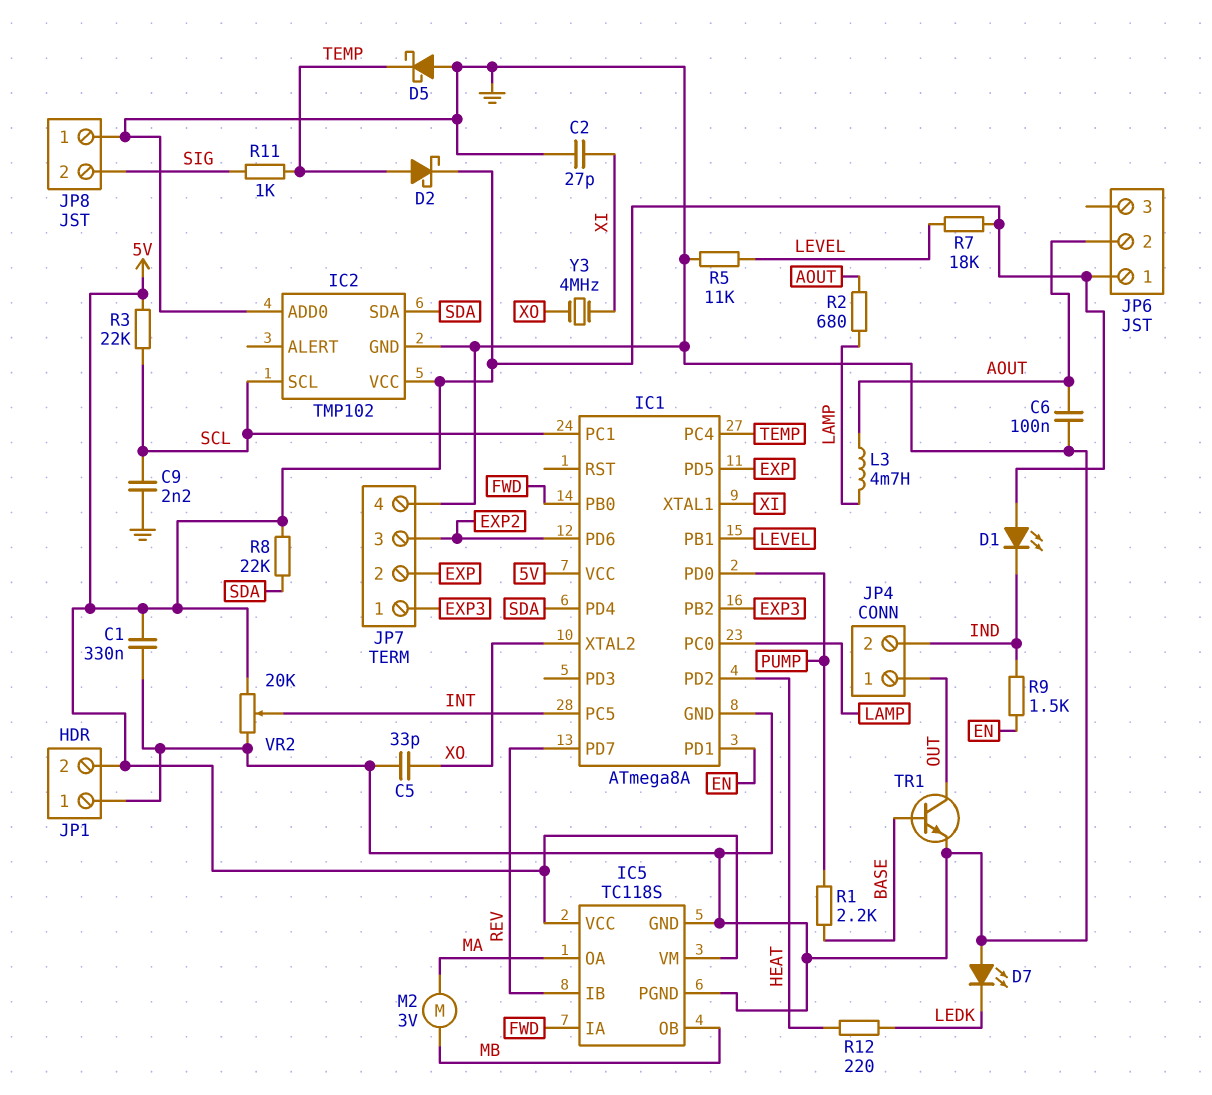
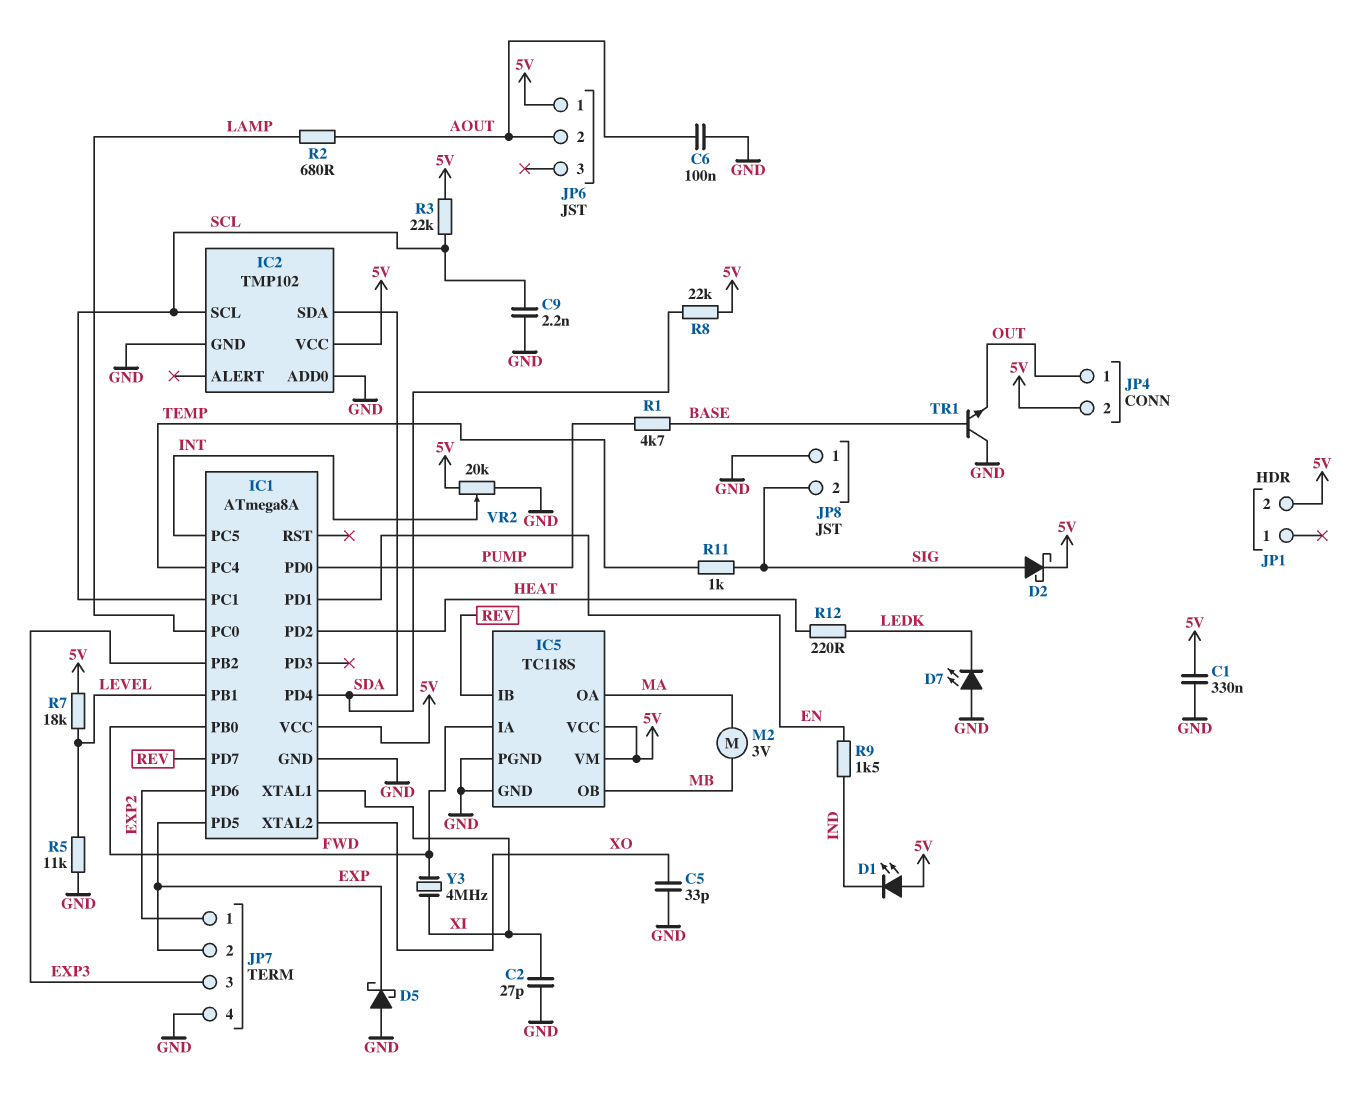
D2: schottky (A TEMP, K 5V) -> schottky (A SIG, K 5V)
D5: schottky (A GND, K TEMP) -> schottky (A GND, K EXP)
JP1 pin 1: GND -> none
JP4 pin 2: IND -> 5V
JP7 pin 1: EXP3 -> EXP2
JP7 pin 3: EXP2 -> EXP3
L3: 4.7mH (AOUT, LAMP) -> none
R1: 2.2k (BASE, PUMP) -> 4.7k (BASE, PUMP)
TR1: NPN (B BASE, C OUT, E GND) -> NPN (B BASE, C GND, E OUT)
Y3: 4MHz (XI, XO) -> 4MHz (FWD, XI)

